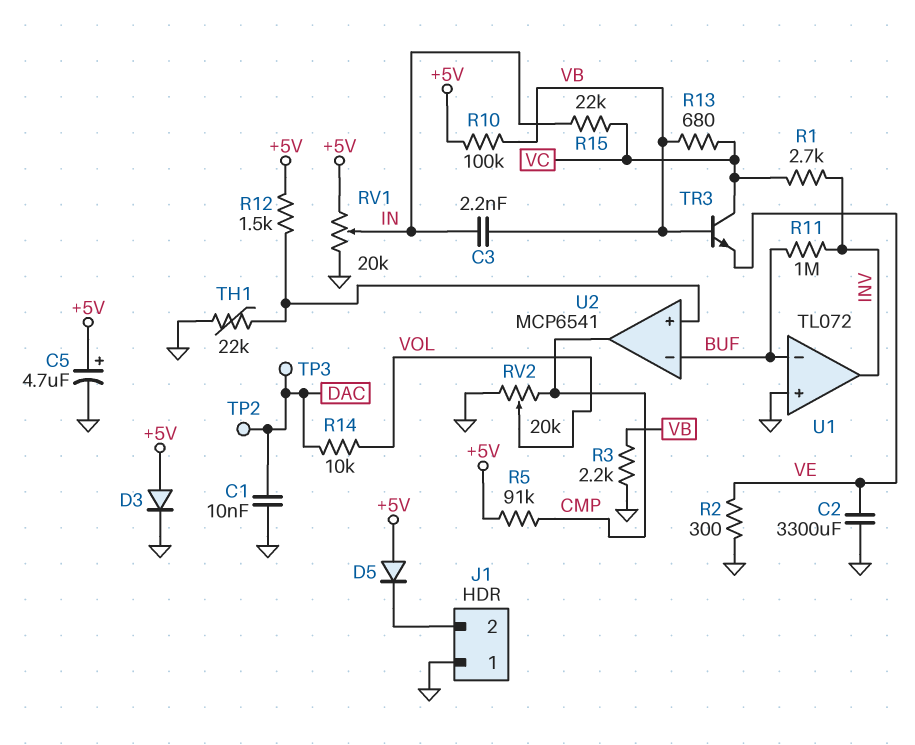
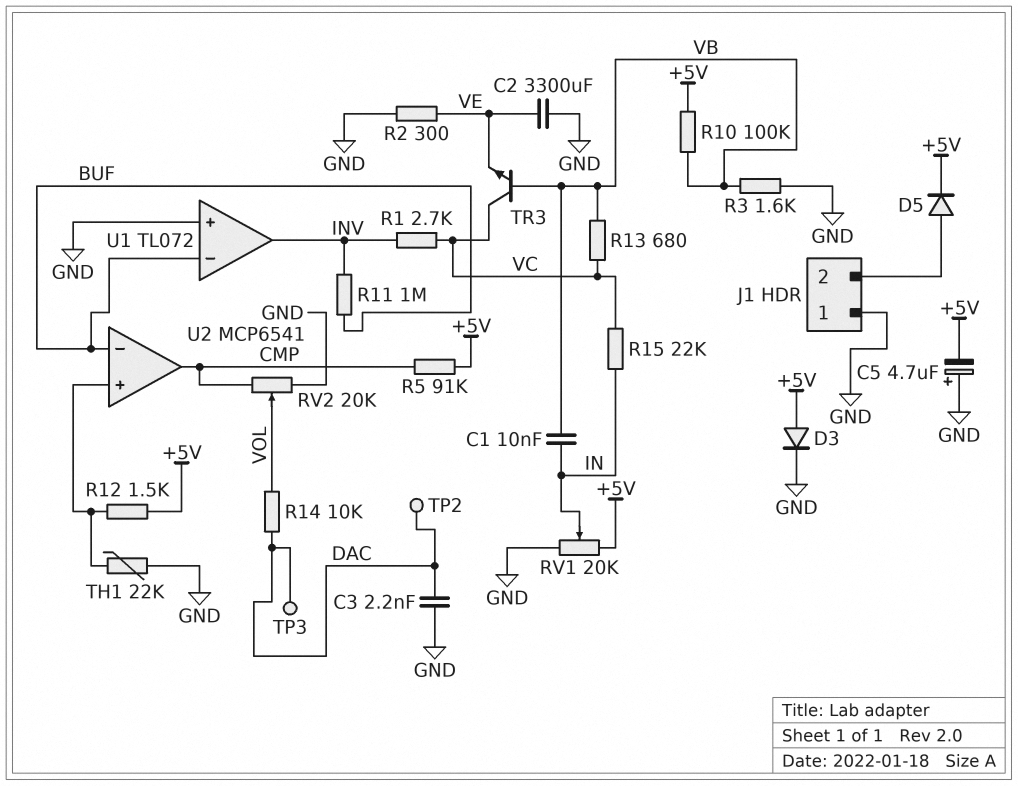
C1: 10nF (DAC, GND) -> 10nF (IN, VB)
C3: 2.2nF (IN, VB) -> 2.2nF (DAC, GND)
C5: 4.7uF (plus +5V, minus GND) -> 4.7uF (plus GND, minus +5V)
D5: diode (A +5V, K J1/2) -> diode (A J1/2, K +5V)
R3: 2.2k (GND, VB) -> 1.6k (GND, VB)

